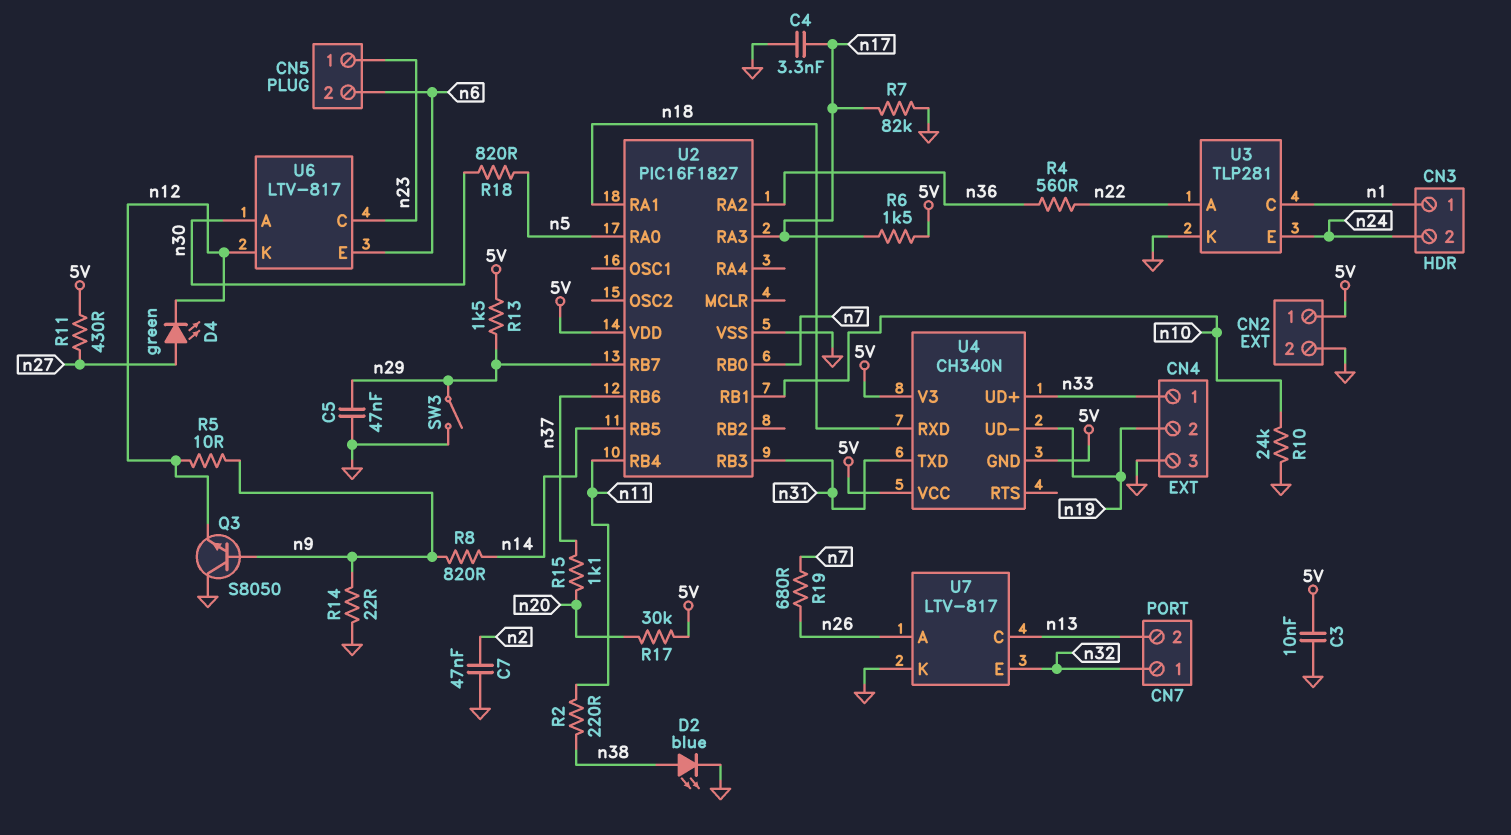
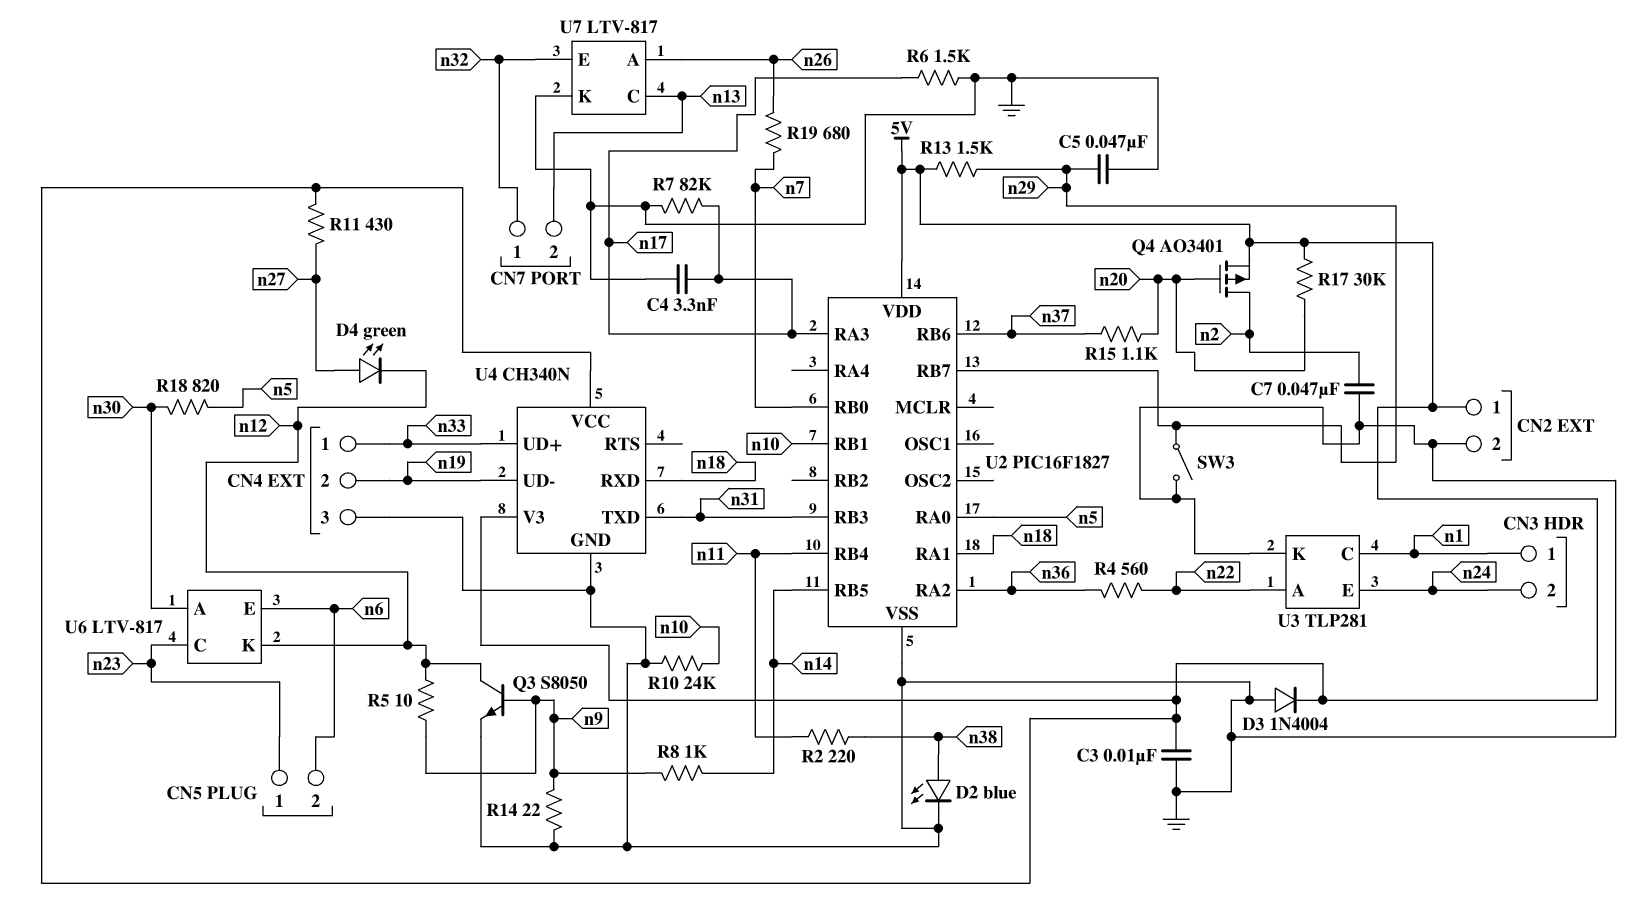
D3: none -> diode 1N4004 (A GND, K 5V)
Q3: NPN S8050 (B n9, C GND, E n12) -> NPN S8050 (B n9, C n12, E GND)
Q4: none -> PMOS AO3401 (G n20, D n2, S 5V)
R6: 1.5k (5V, n17) -> 1.5k (GND, n17)
R8: 820 (n9, n14) -> 1k (n9, n14)
U4 pin GND: 5V -> GND

